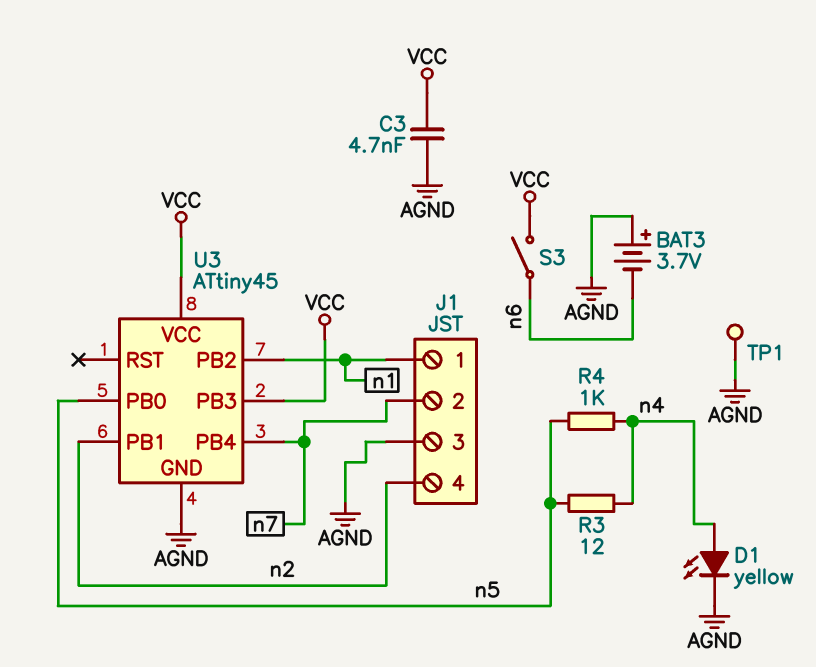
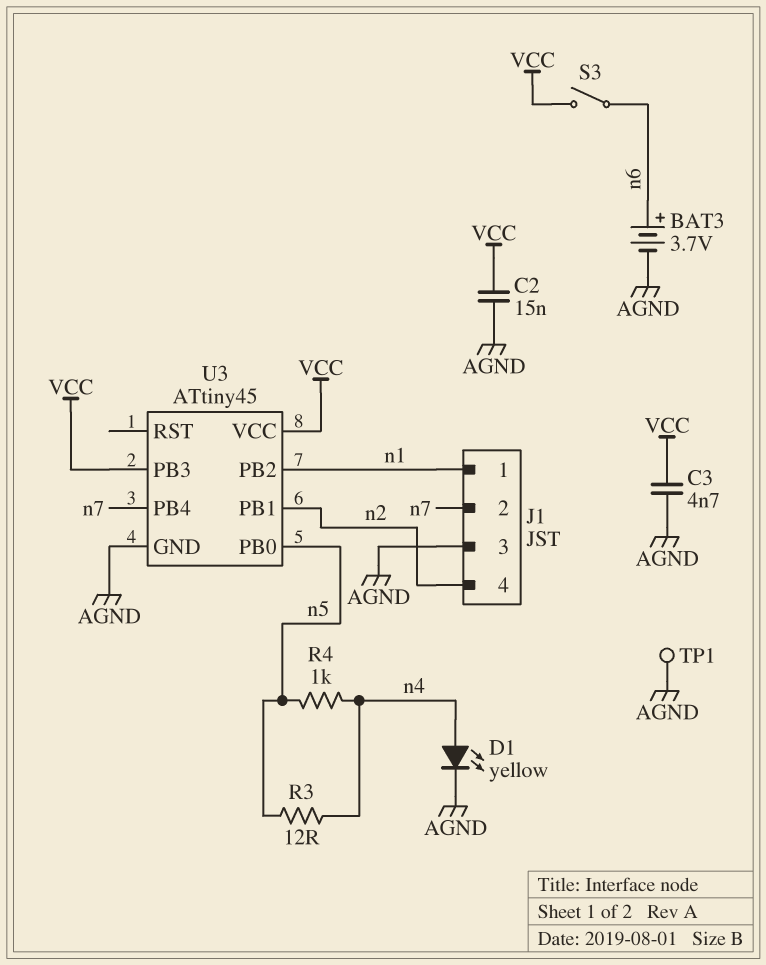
BAT3: 3.7V (plus AGND, minus n6) -> 3.7V (plus n6, minus AGND)
C2: none -> 15nF (AGND, VCC)

